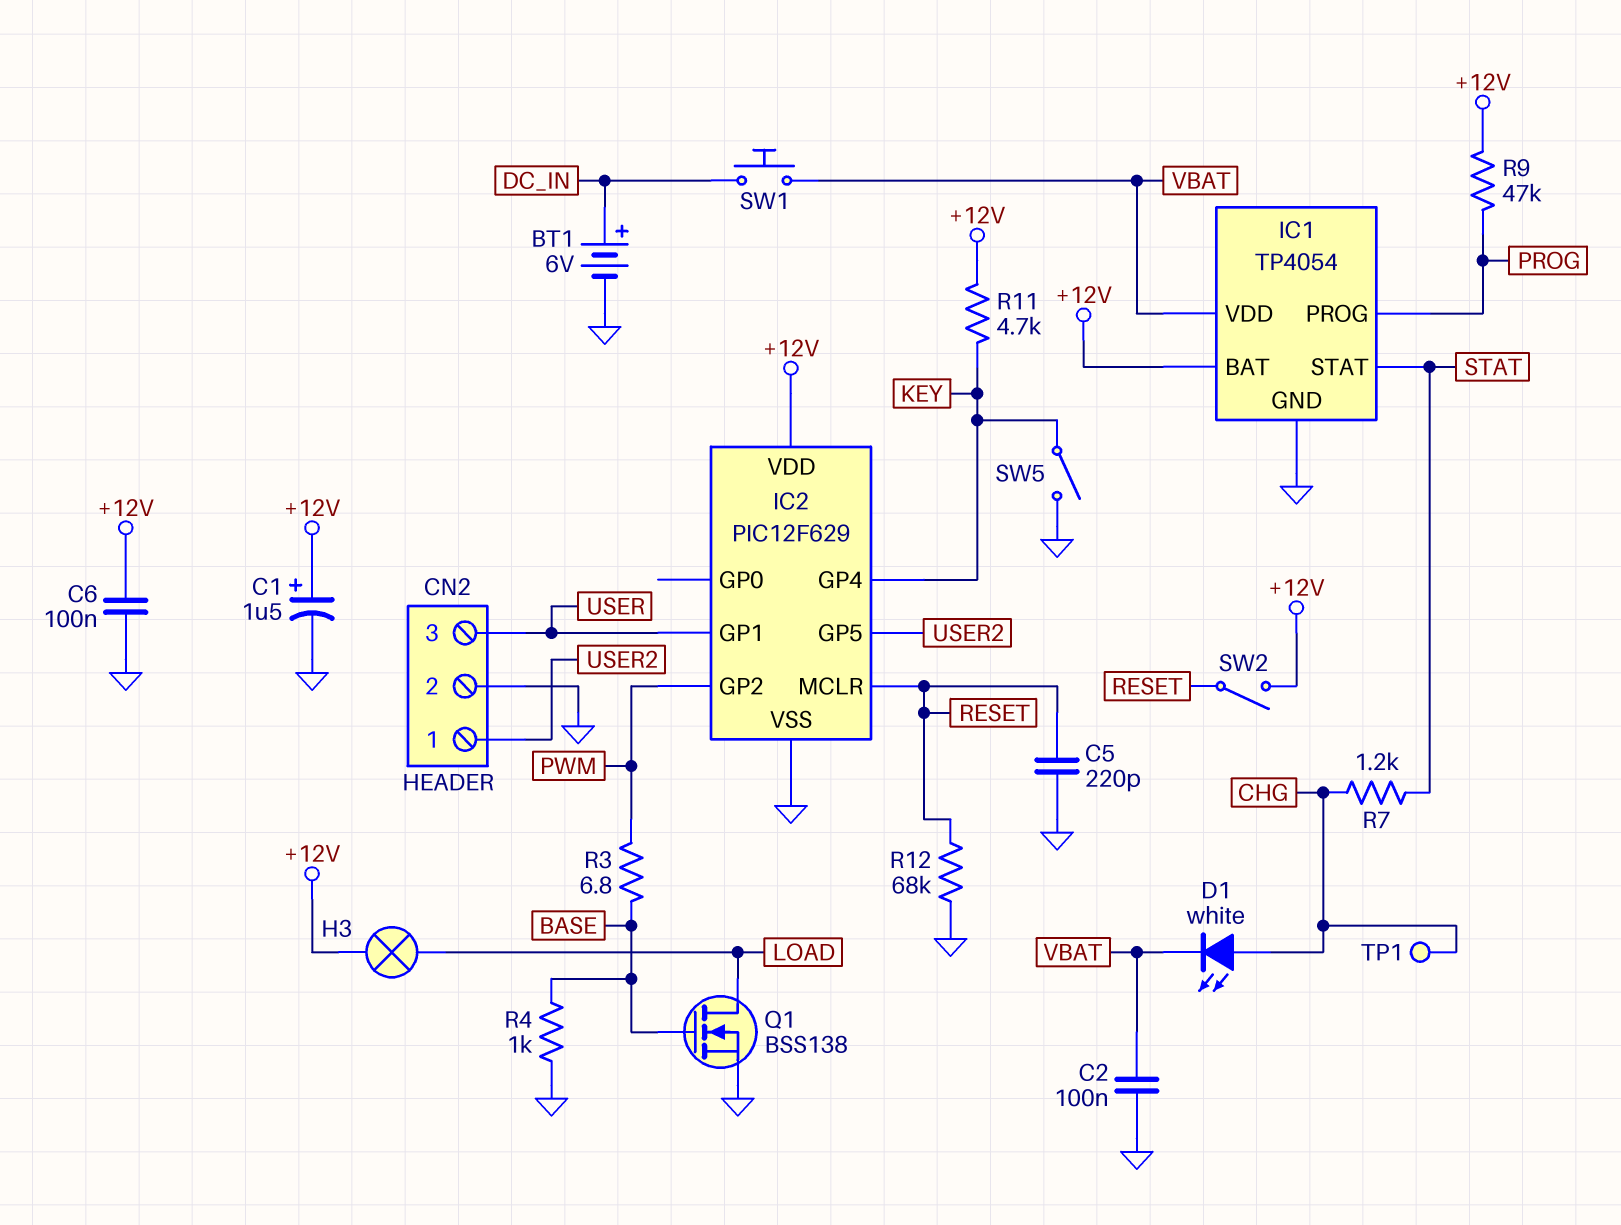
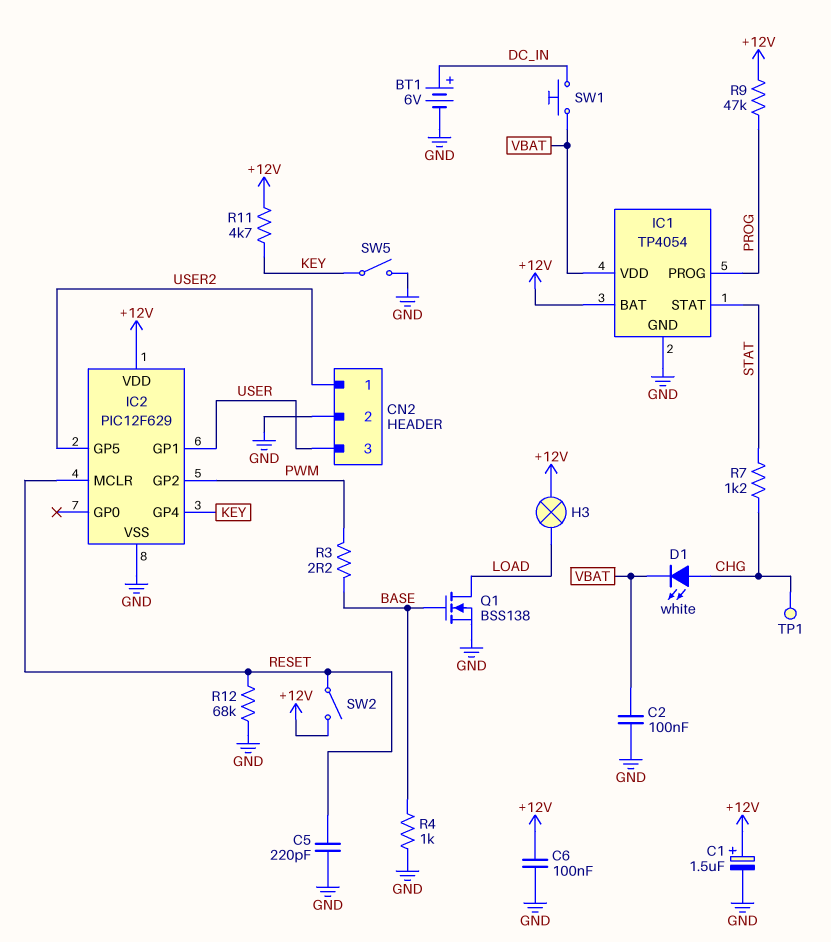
R3: 6.8 (BASE, PWM) -> 2.2 (BASE, PWM)

